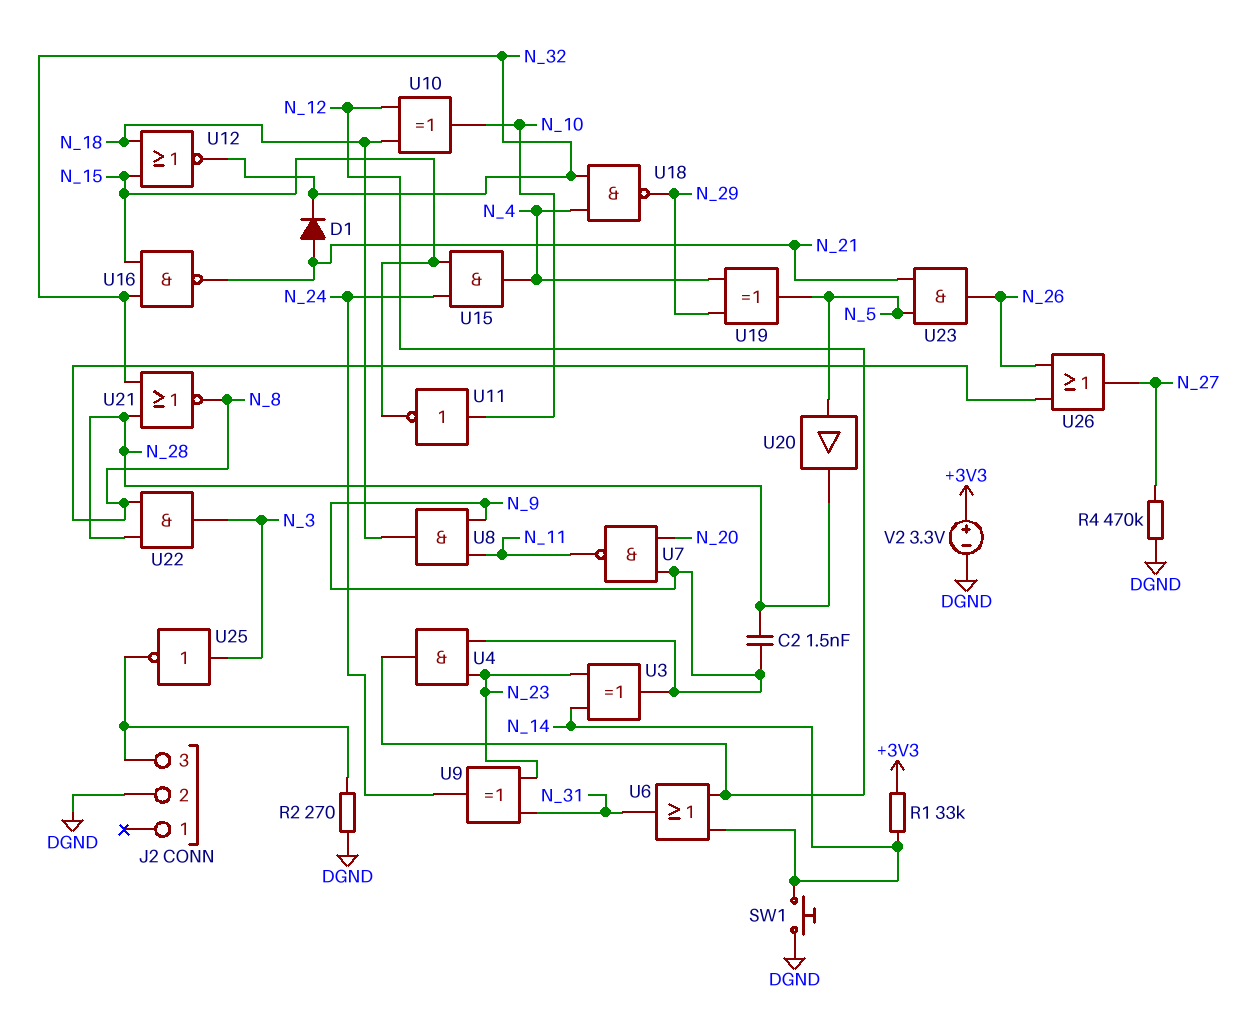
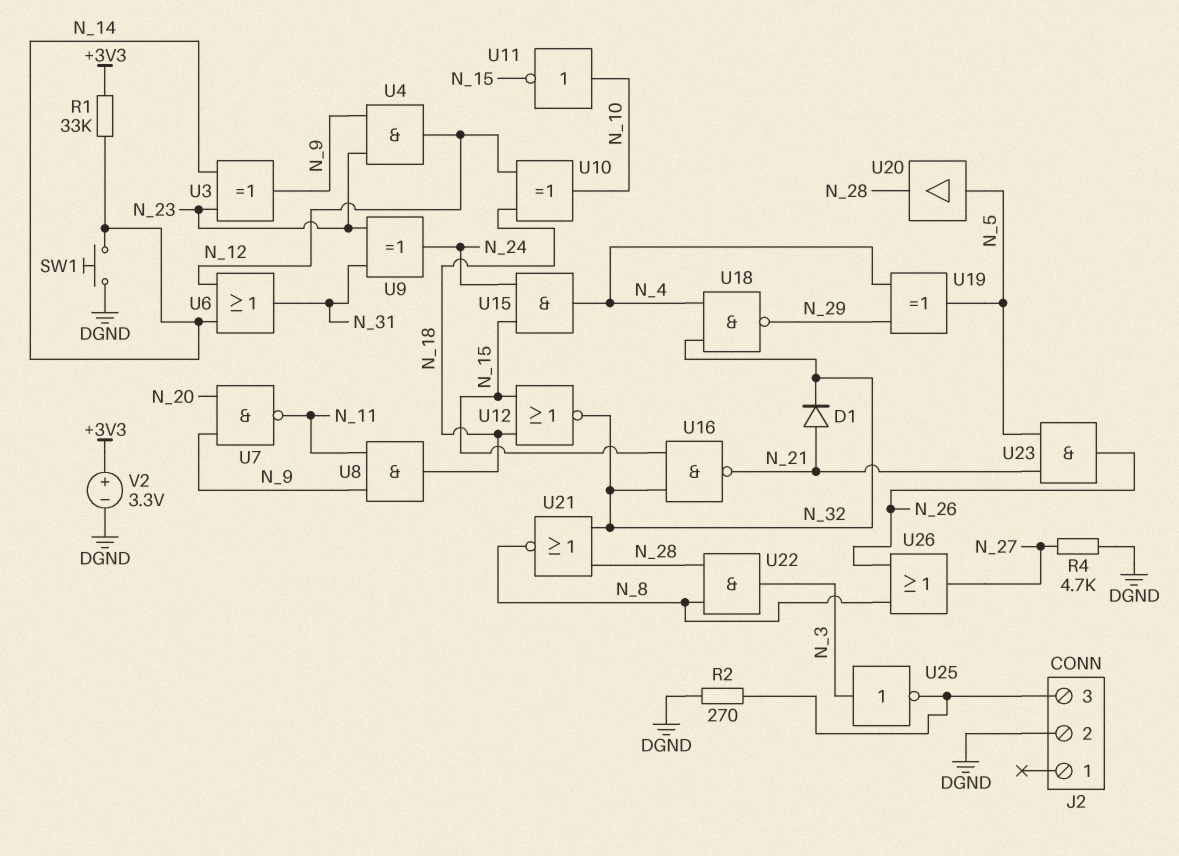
C2: 1.5nF (N_9, N_28) -> none
R4: 470k (DGND, N_27) -> 4.7k (DGND, N_27)

